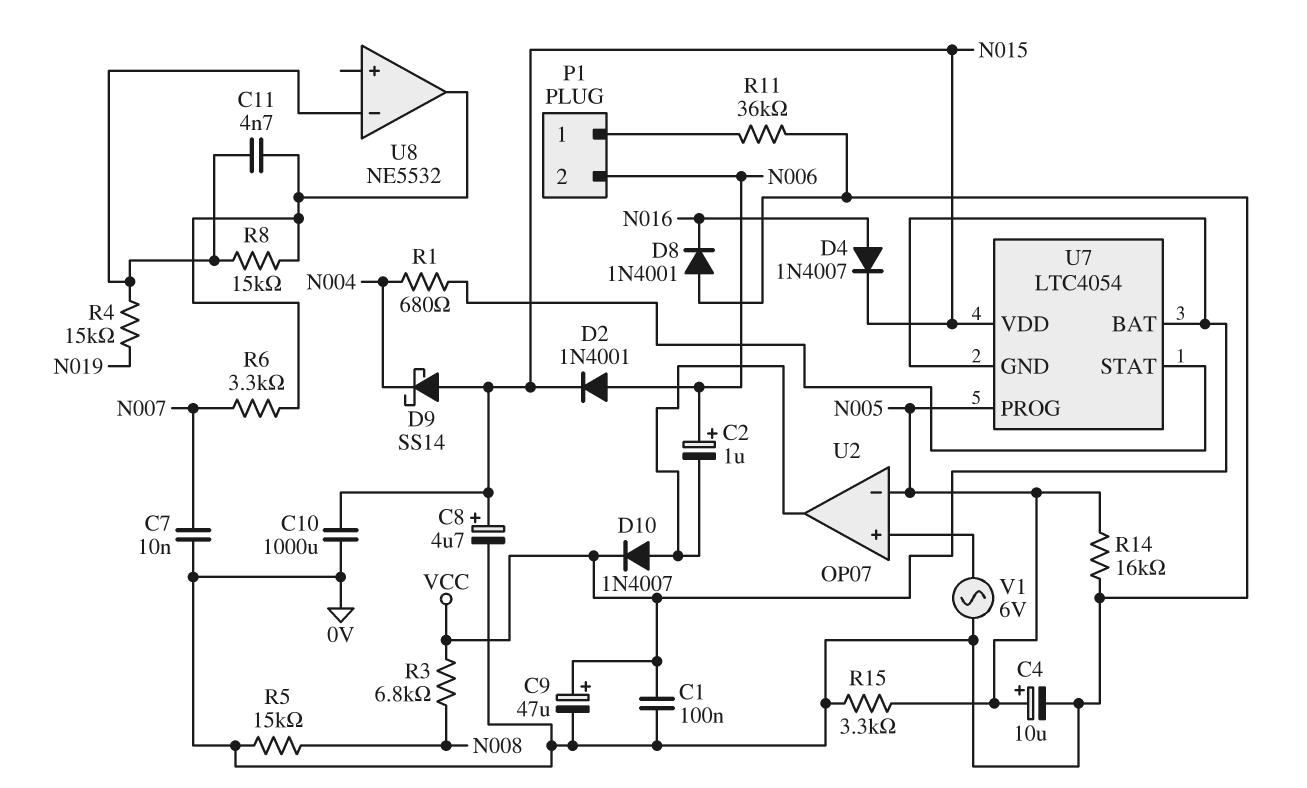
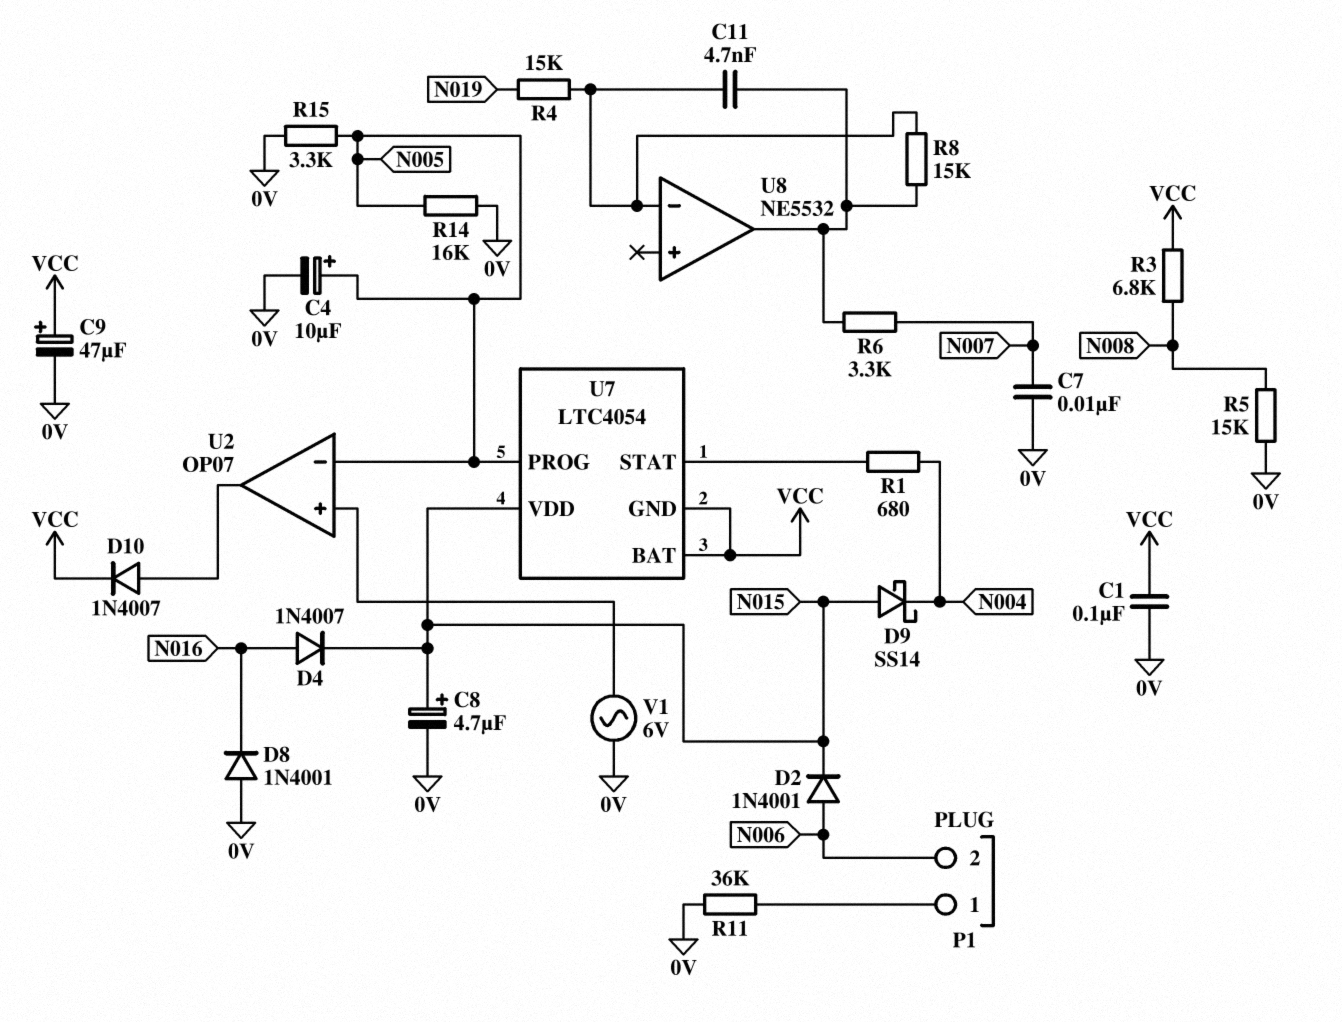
C2: 1uF (plus N006, minus U2/out) -> none
C10: 1000uF (0V, N015) -> none

